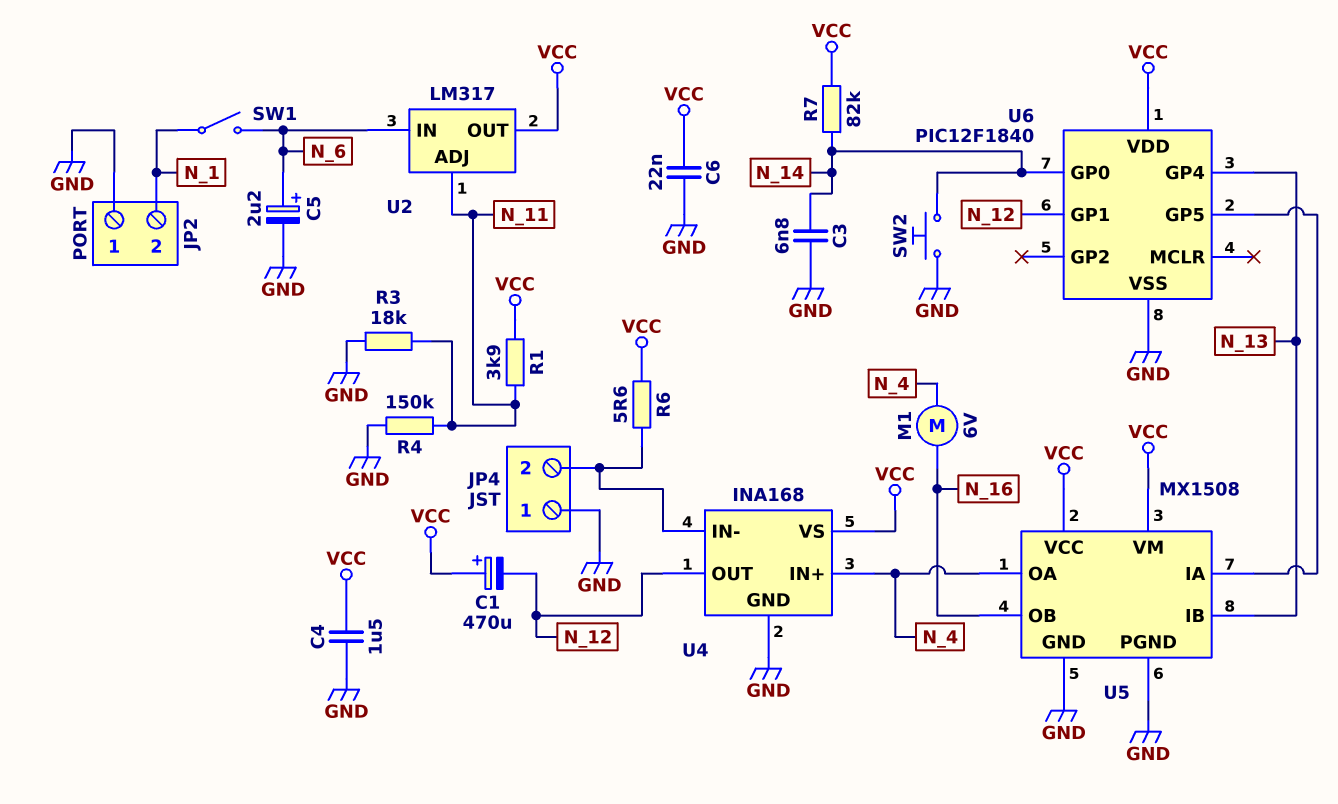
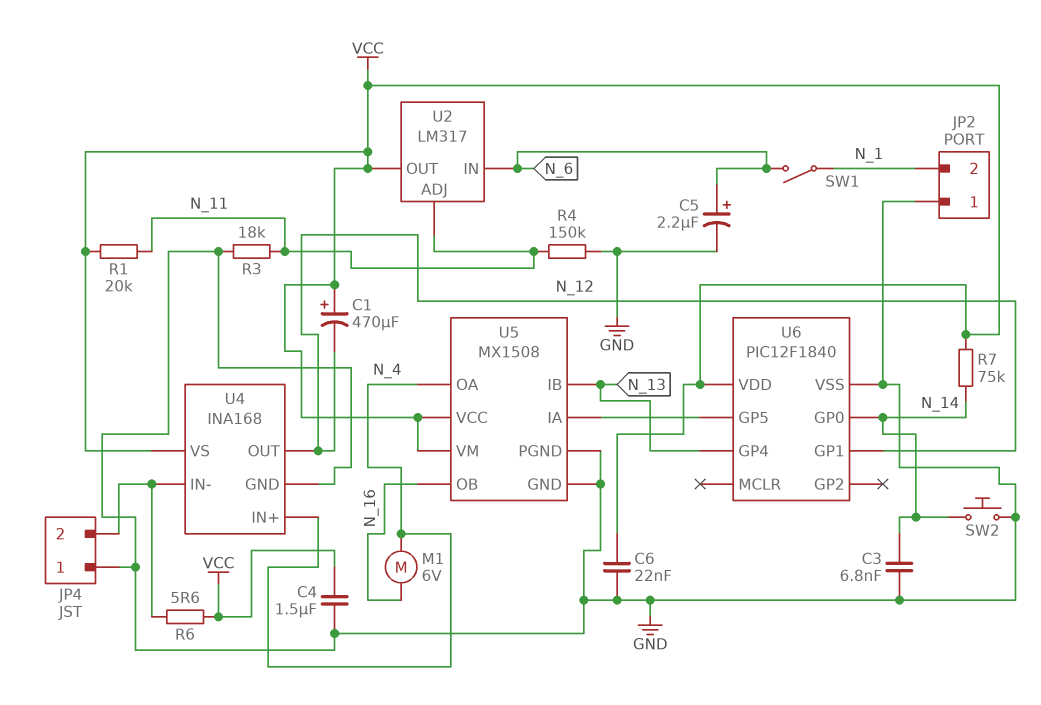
R1: 3.9k (N_11, VCC) -> 20k (N_11, VCC)
R7: 82k (N_14, VCC) -> 75k (N_14, VCC)

